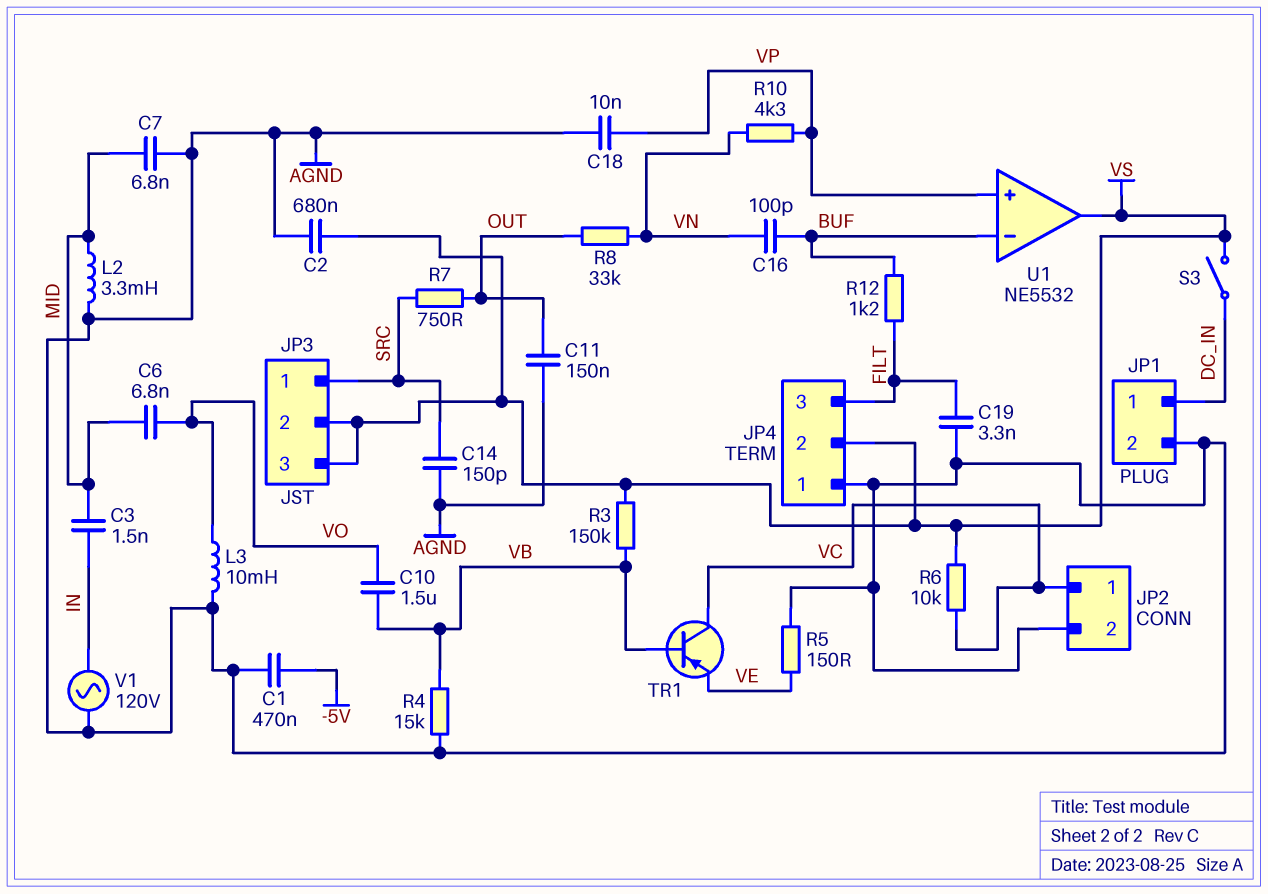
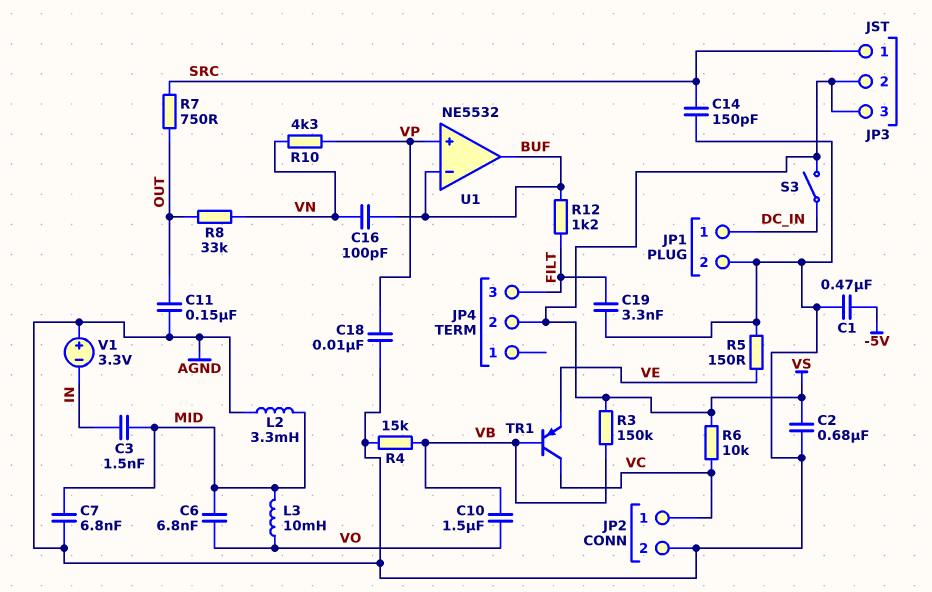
JP4 pin 1: AGND -> none
L3: 10mH (AGND, VO) -> 10mH (MID, VO)
U1 pin out: VS -> BUF
V1: AC 120V (AGND, IN) -> 3.3V (plus AGND, minus IN)

